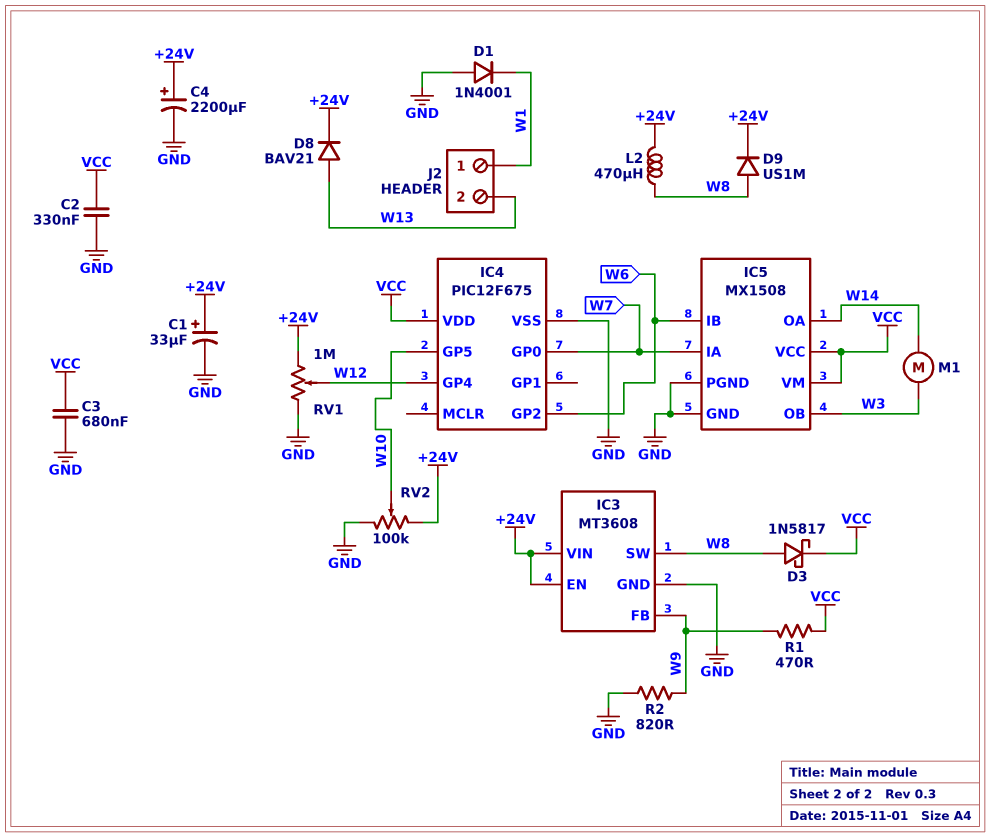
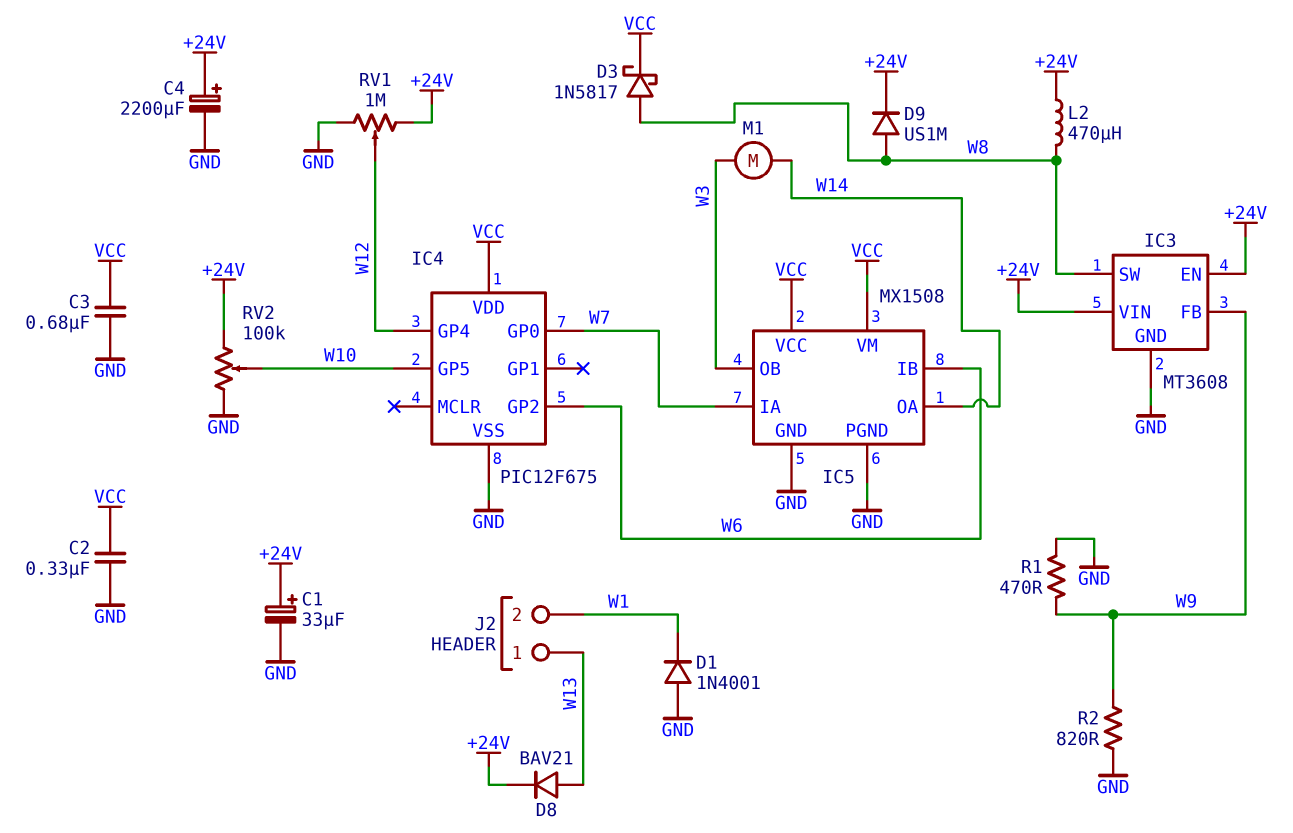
J2 pin 1: W1 -> W13
J2 pin 2: W13 -> W1
R1: 470 (VCC, W9) -> 470 (GND, W9)

